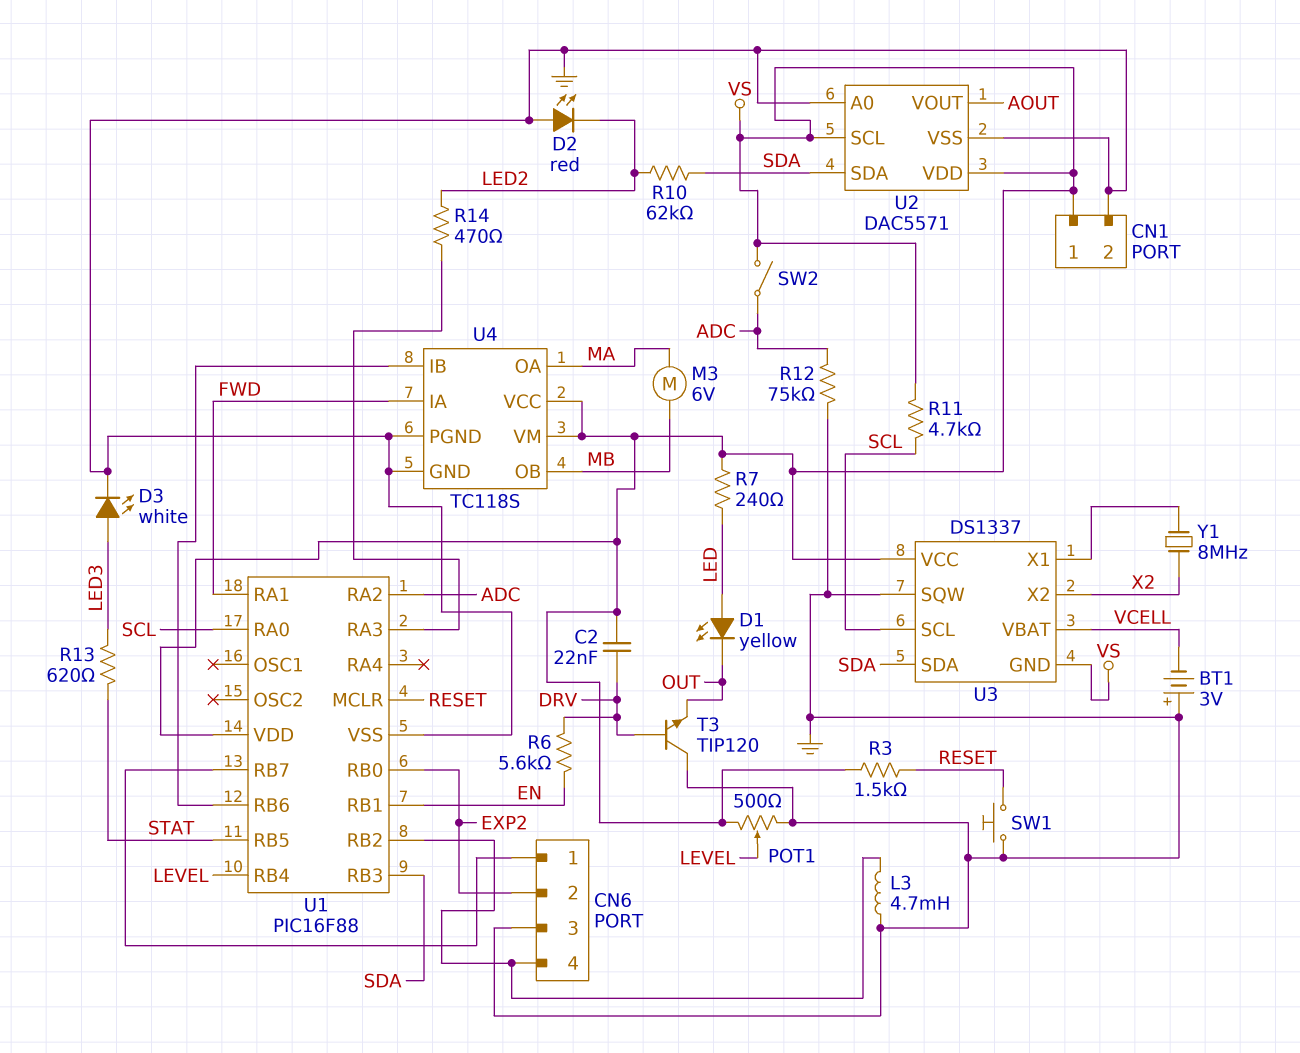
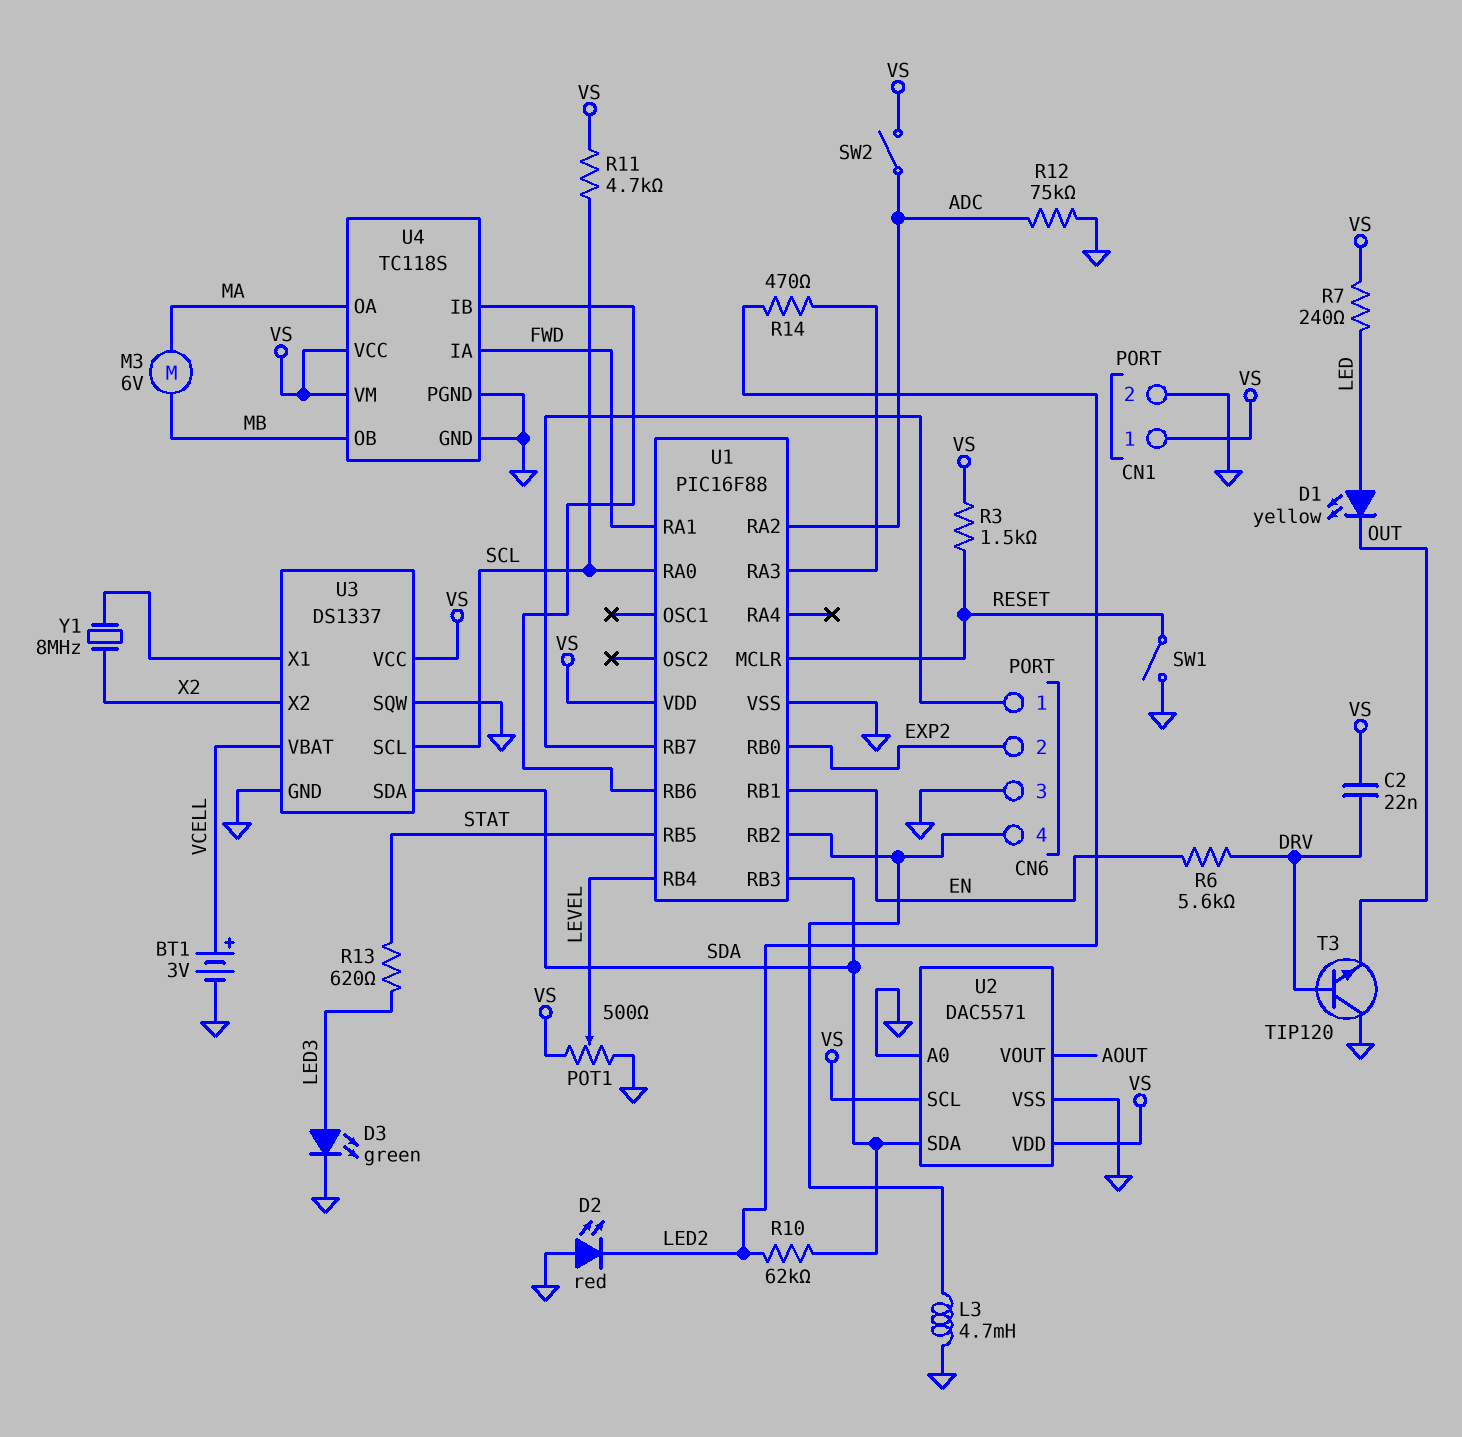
BT1: 3V (plus GND, minus VCELL) -> 3V (plus VCELL, minus GND)
D3: LED white (A LED3, K GND) -> LED green (A LED3, K GND)
SW1: button (GND, RESET) -> switch (GND, RESET)
U3 pin GND: VS -> GND

